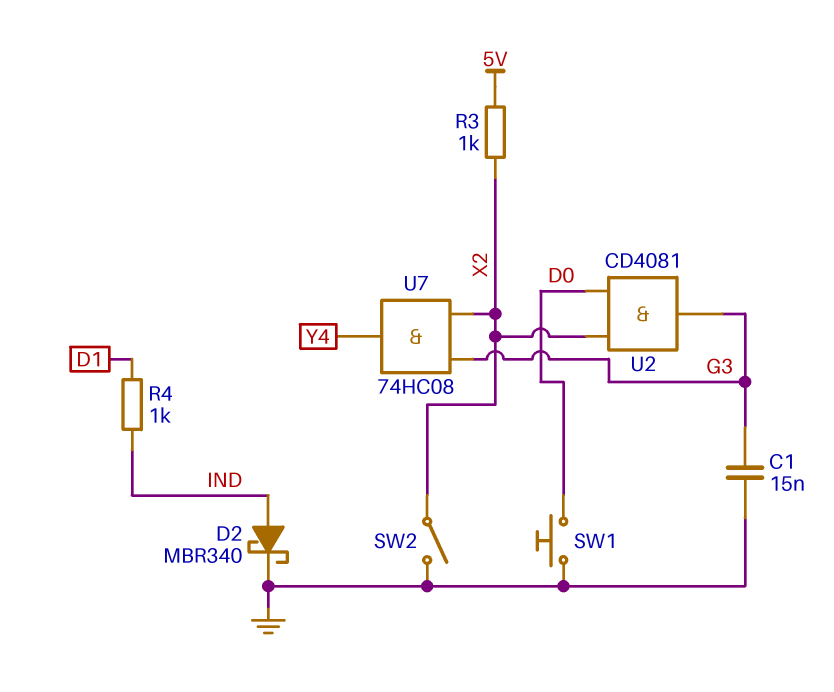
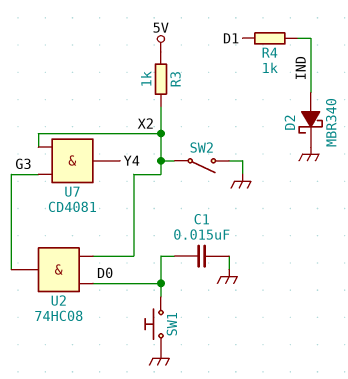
C1: 15nF (G3, GND) -> 15nF (D0, GND)
U2: AND CD4081 (in D0, in X2, out G3) -> AND 74HC08 (in D0, in X2, out G3)
U7: AND 74HC08 (in G3, in X2, out Y4) -> AND CD4081 (in G3, in X2, out Y4)

